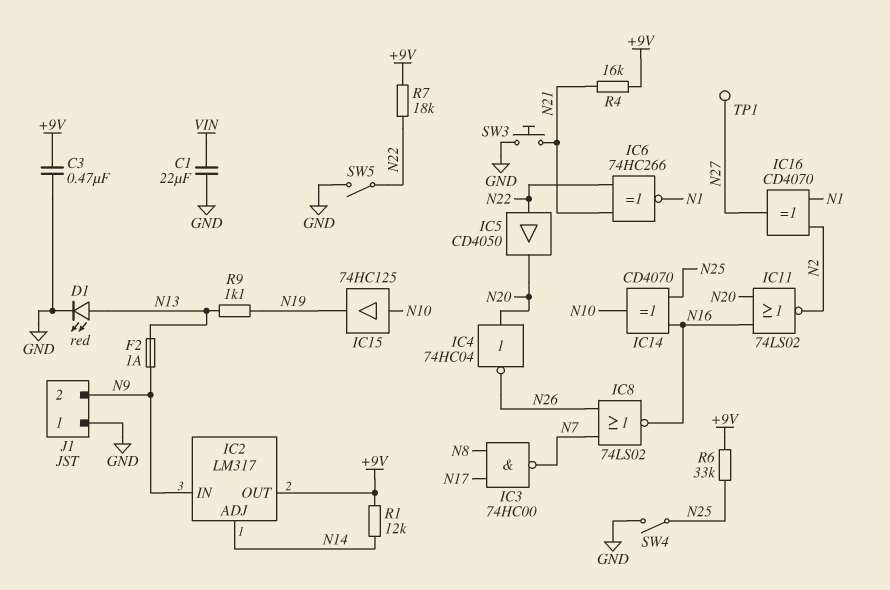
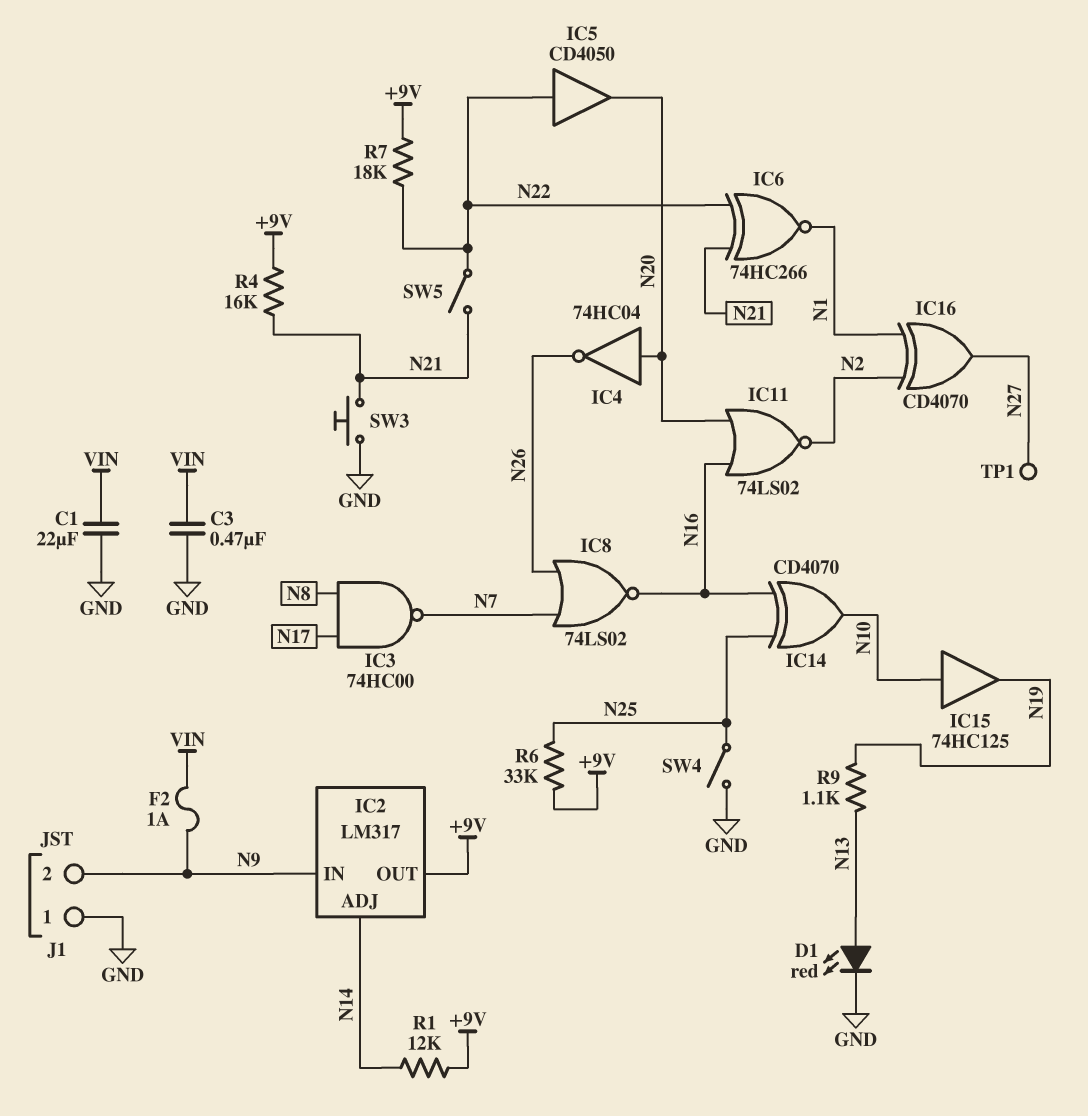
C3: 470nF (+9V, GND) -> 470nF (GND, VIN)
F2: 1A (N9, N13) -> 1A (N9, VIN)
SW5: switch (GND, N22) -> switch (N21, N22)

